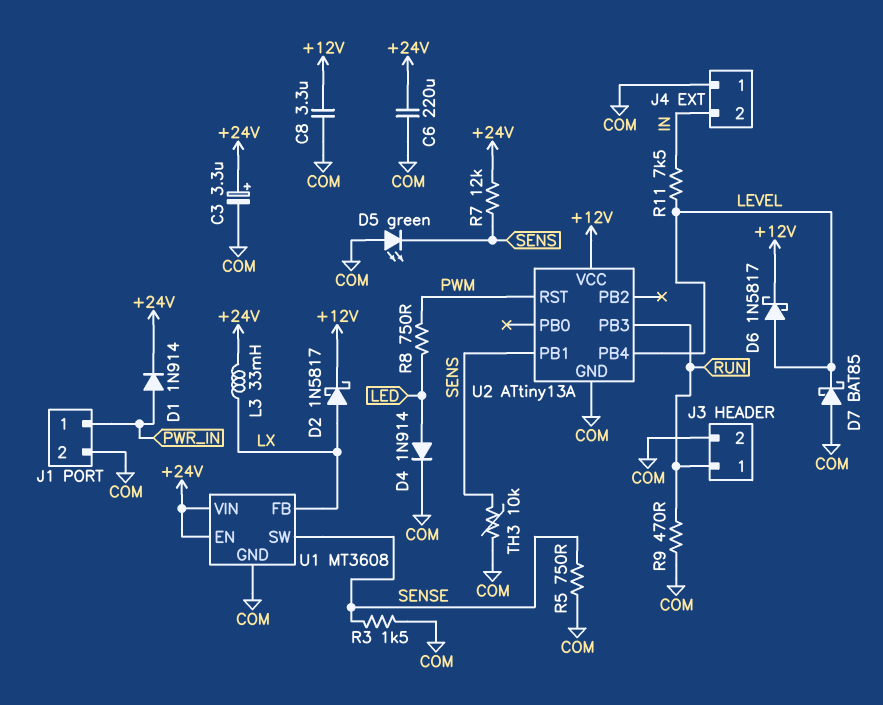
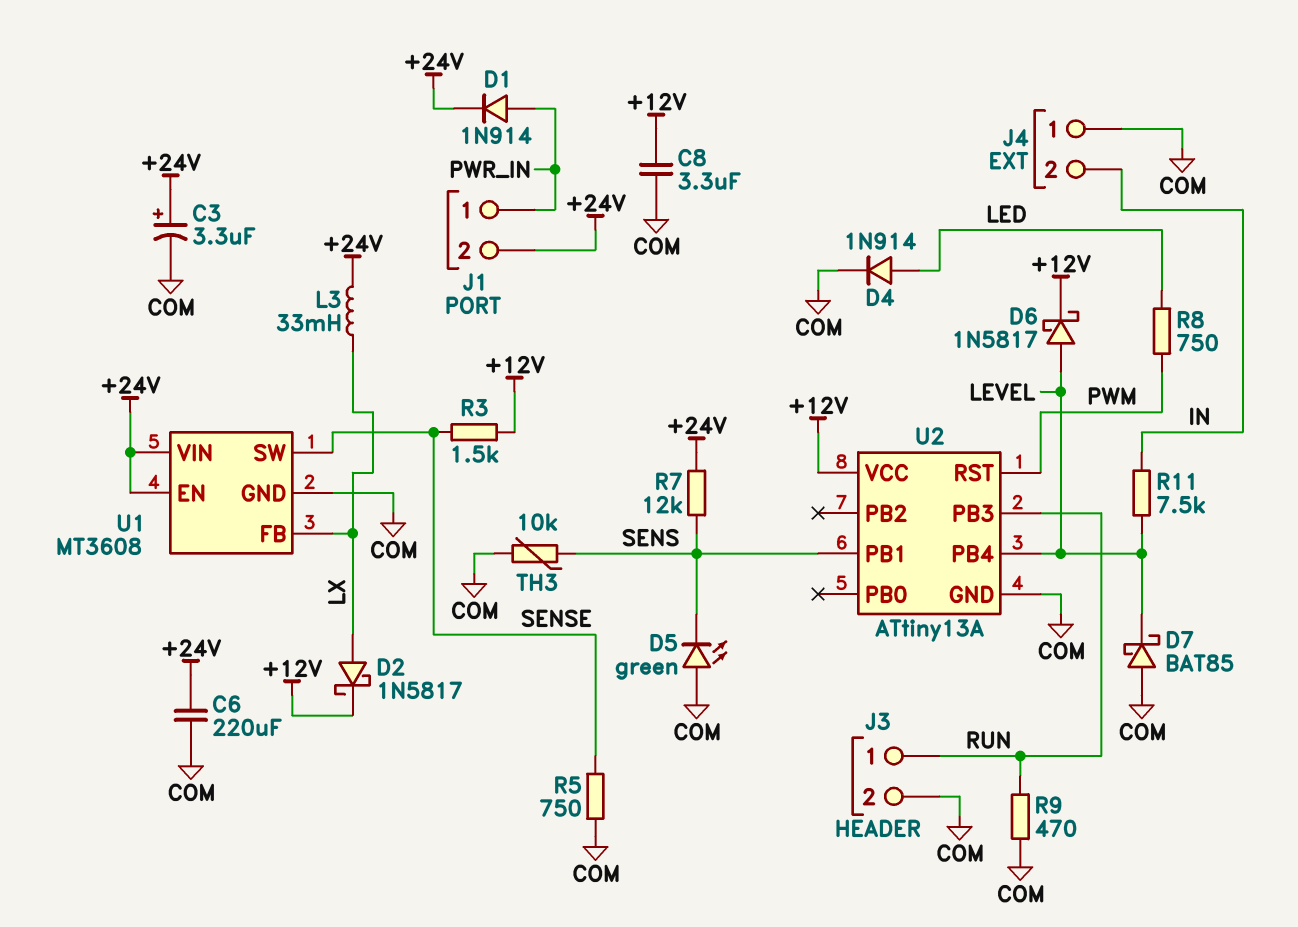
J1 pin 2: COM -> +24V
R3: 1.5k (COM, SENSE) -> 1.5k (+12V, SENSE)

